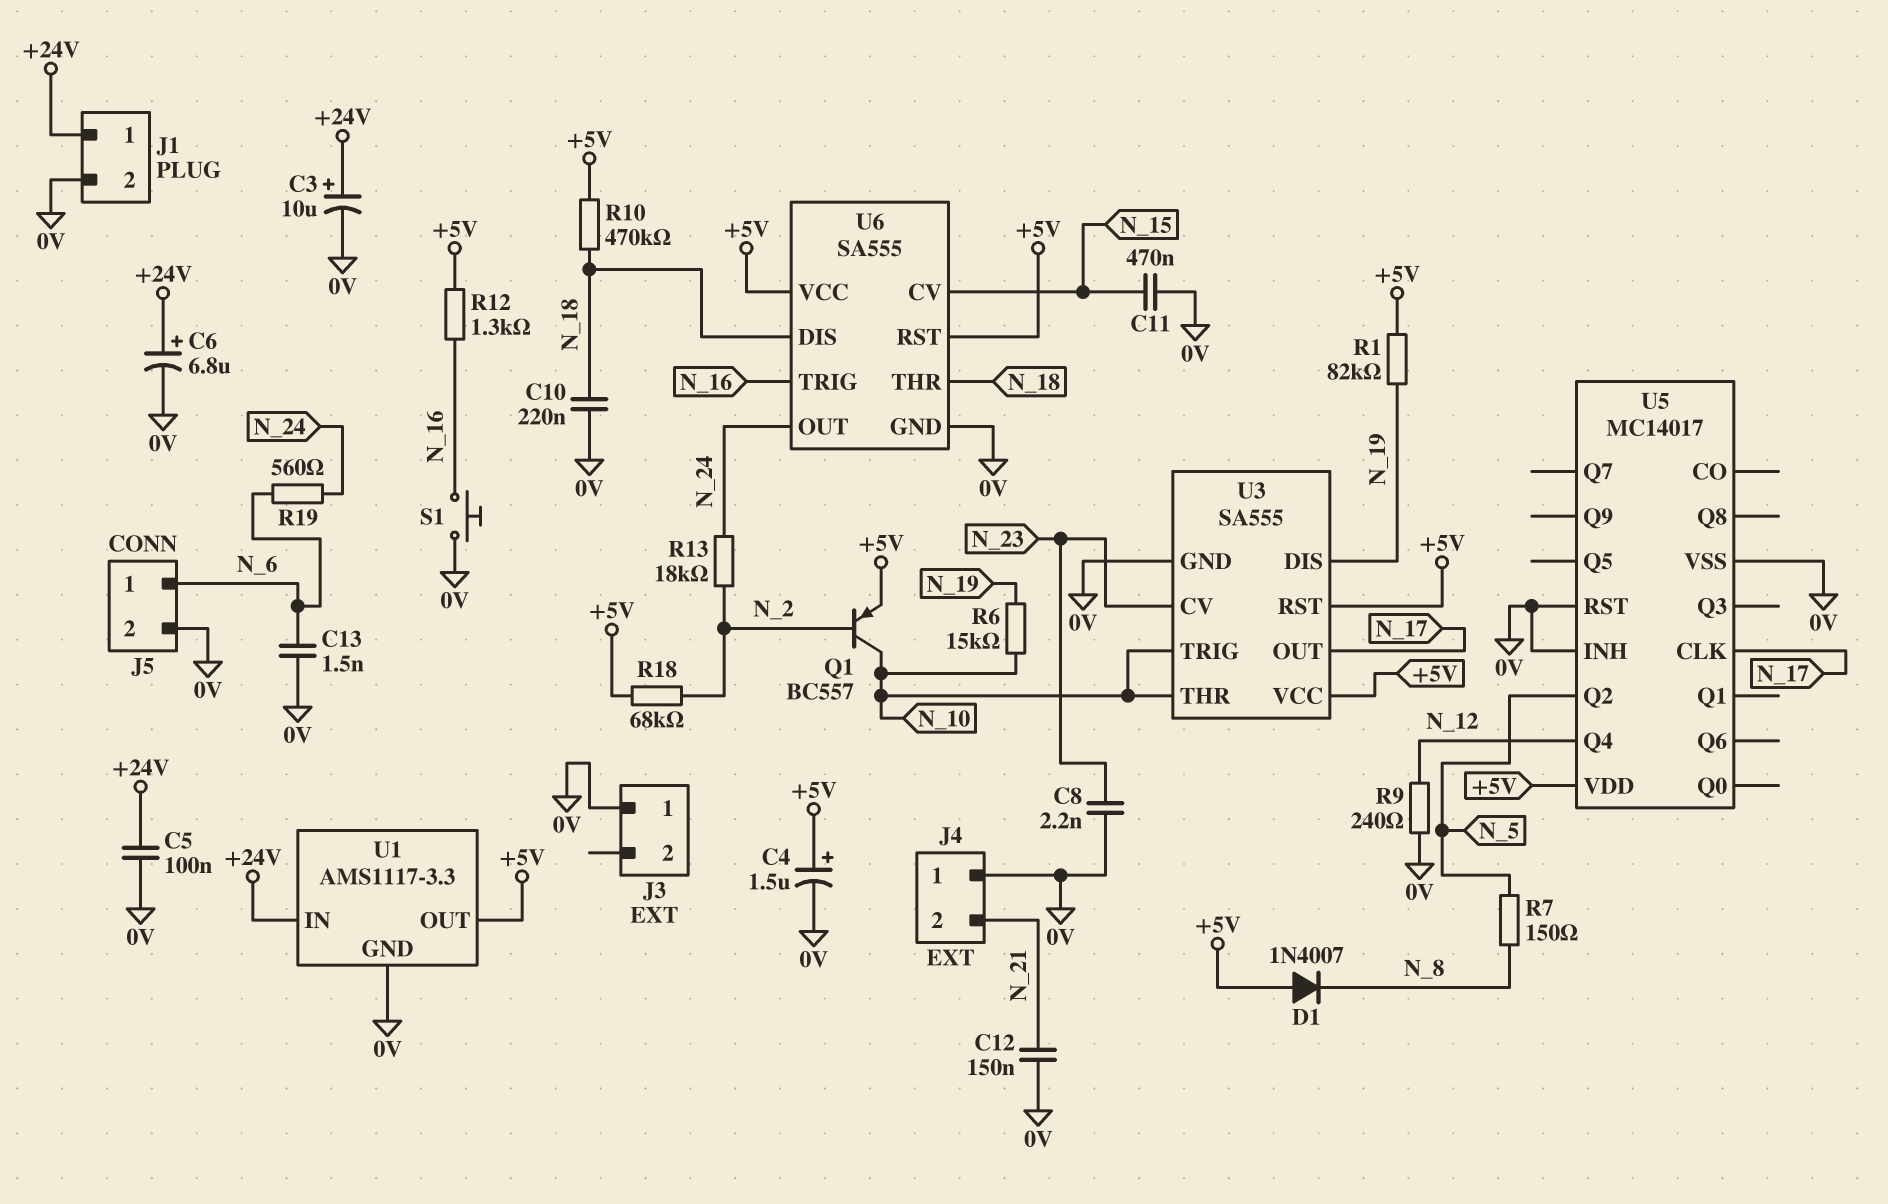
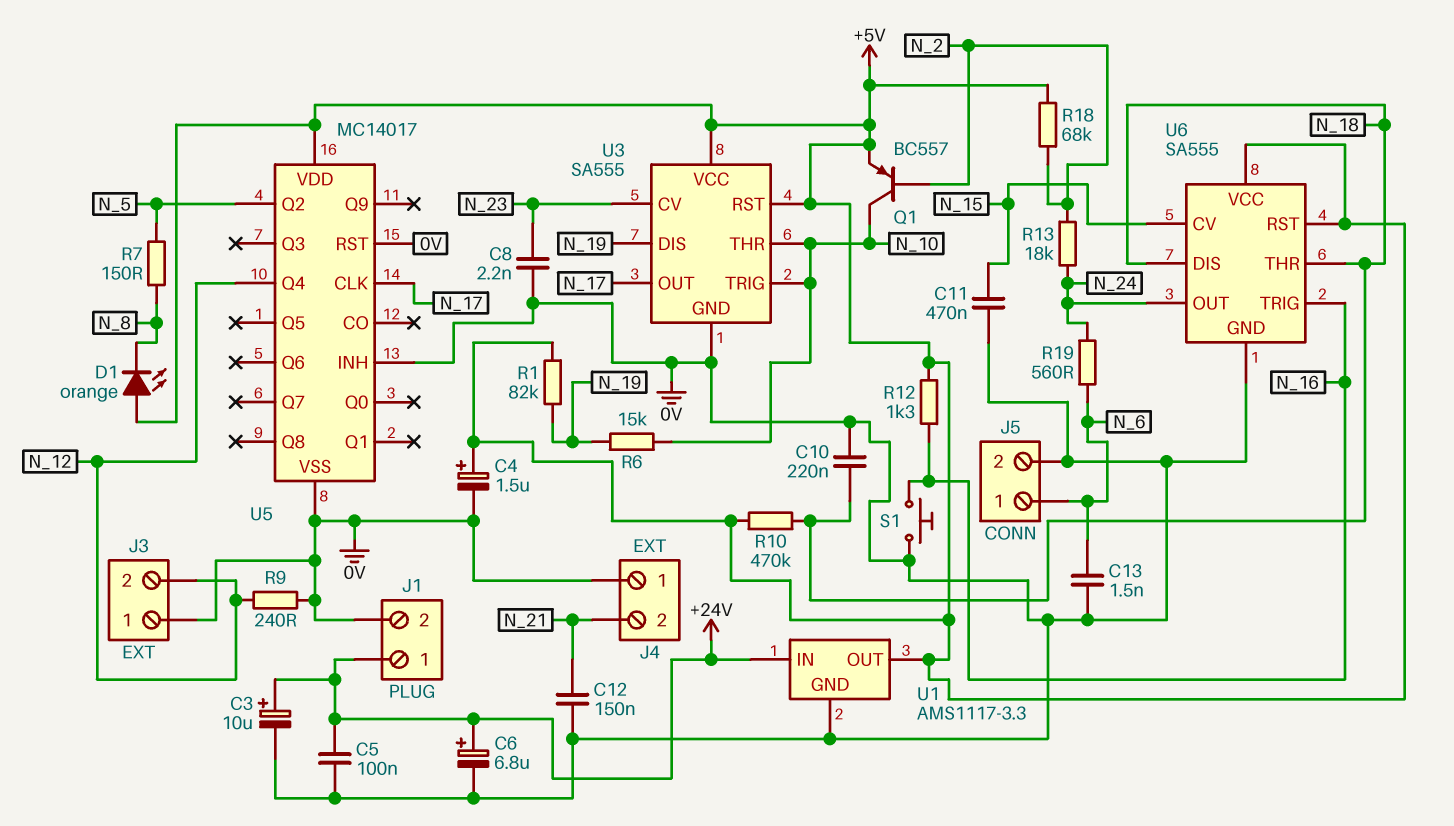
D1: diode 1N4007 (A +5V, K N_8) -> LED orange (A +5V, K N_8)
J3 pin 2: none -> N_12

